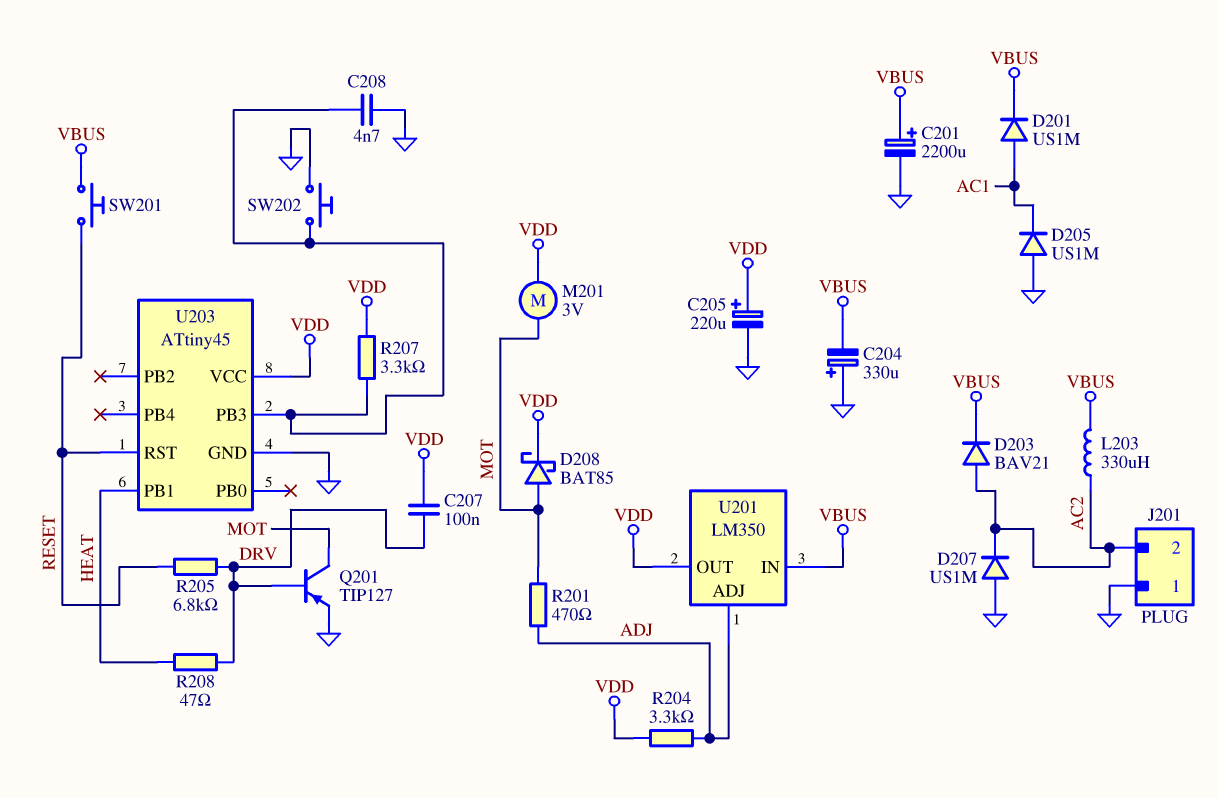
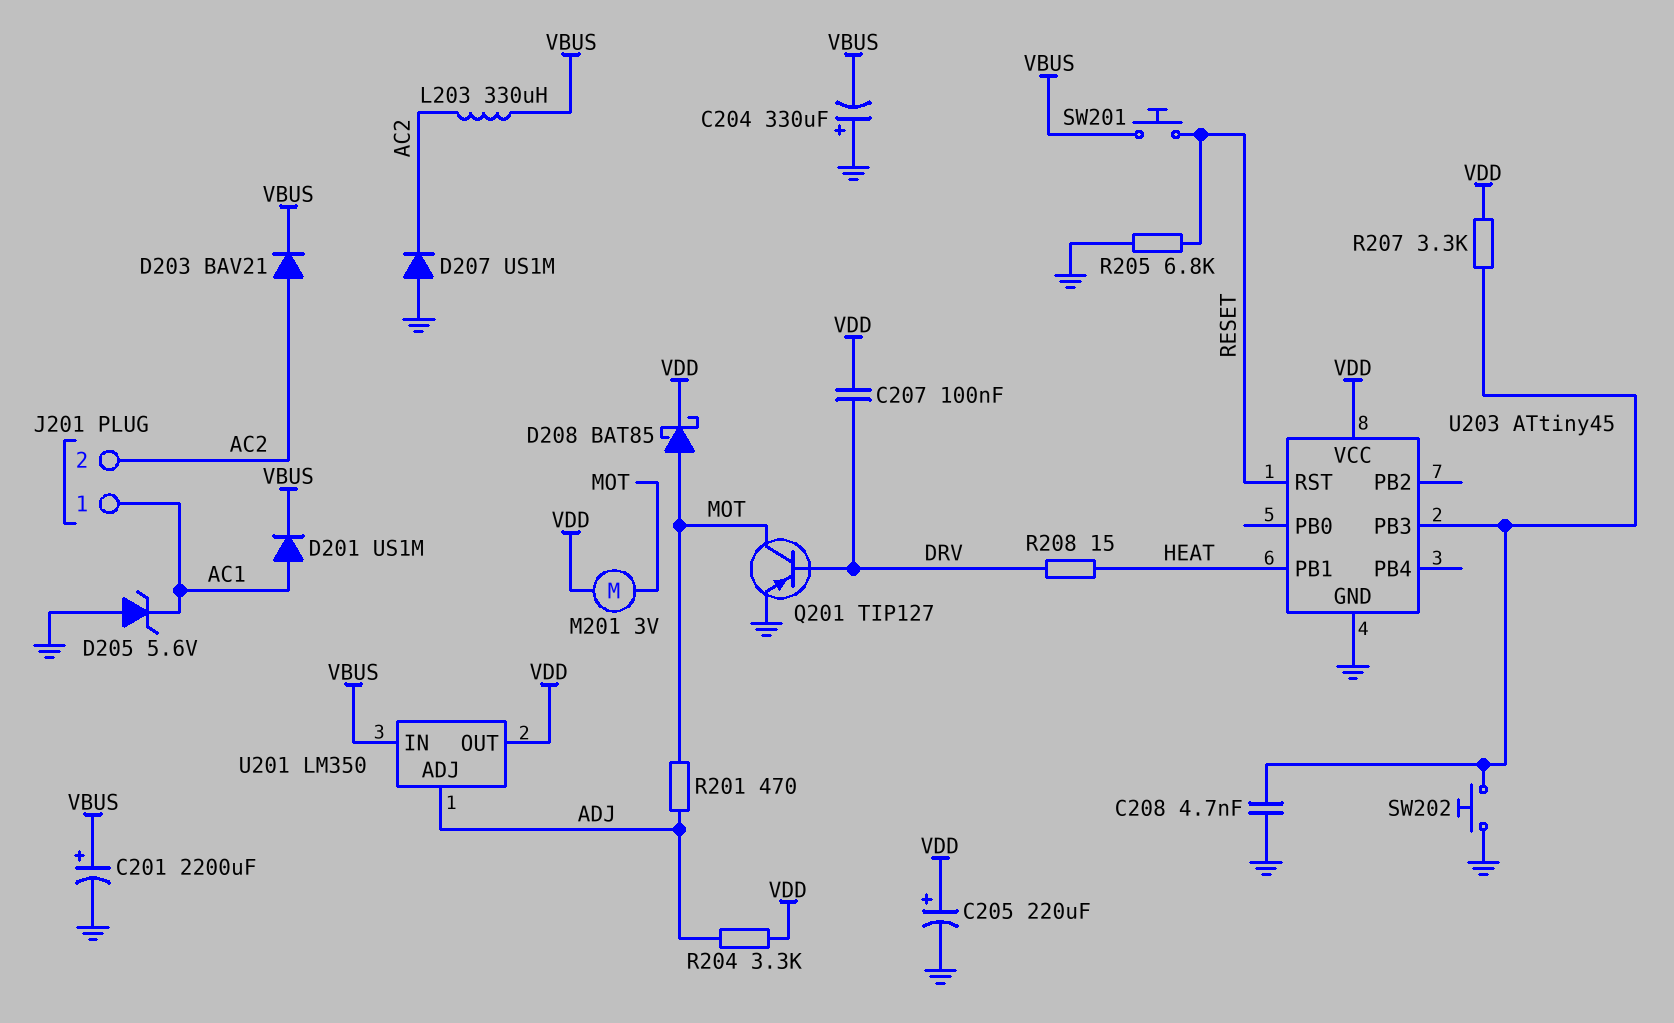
D205: diode US1M (A GND, K AC1) -> zener 5.6V (A GND, K AC1)
J201 pin 1: GND -> AC1
R205: 6.8k (DRV, RESET) -> 6.8k (GND, RESET)
R208: 47 (DRV, HEAT) -> 15 (DRV, HEAT)

